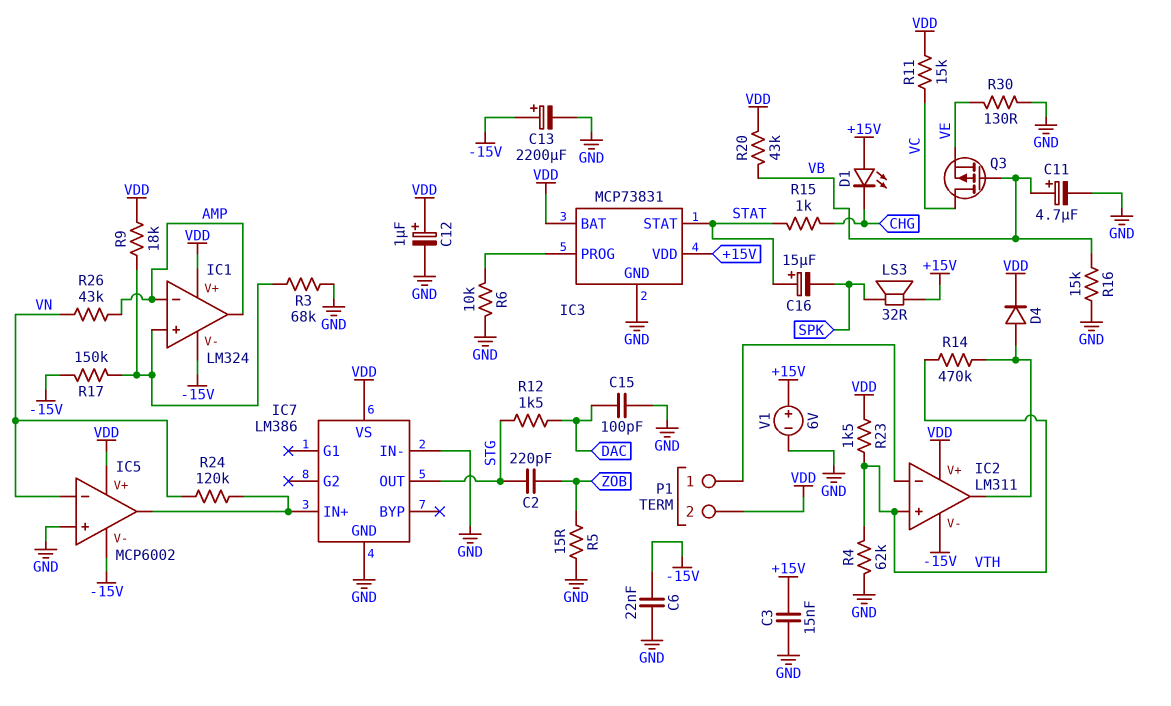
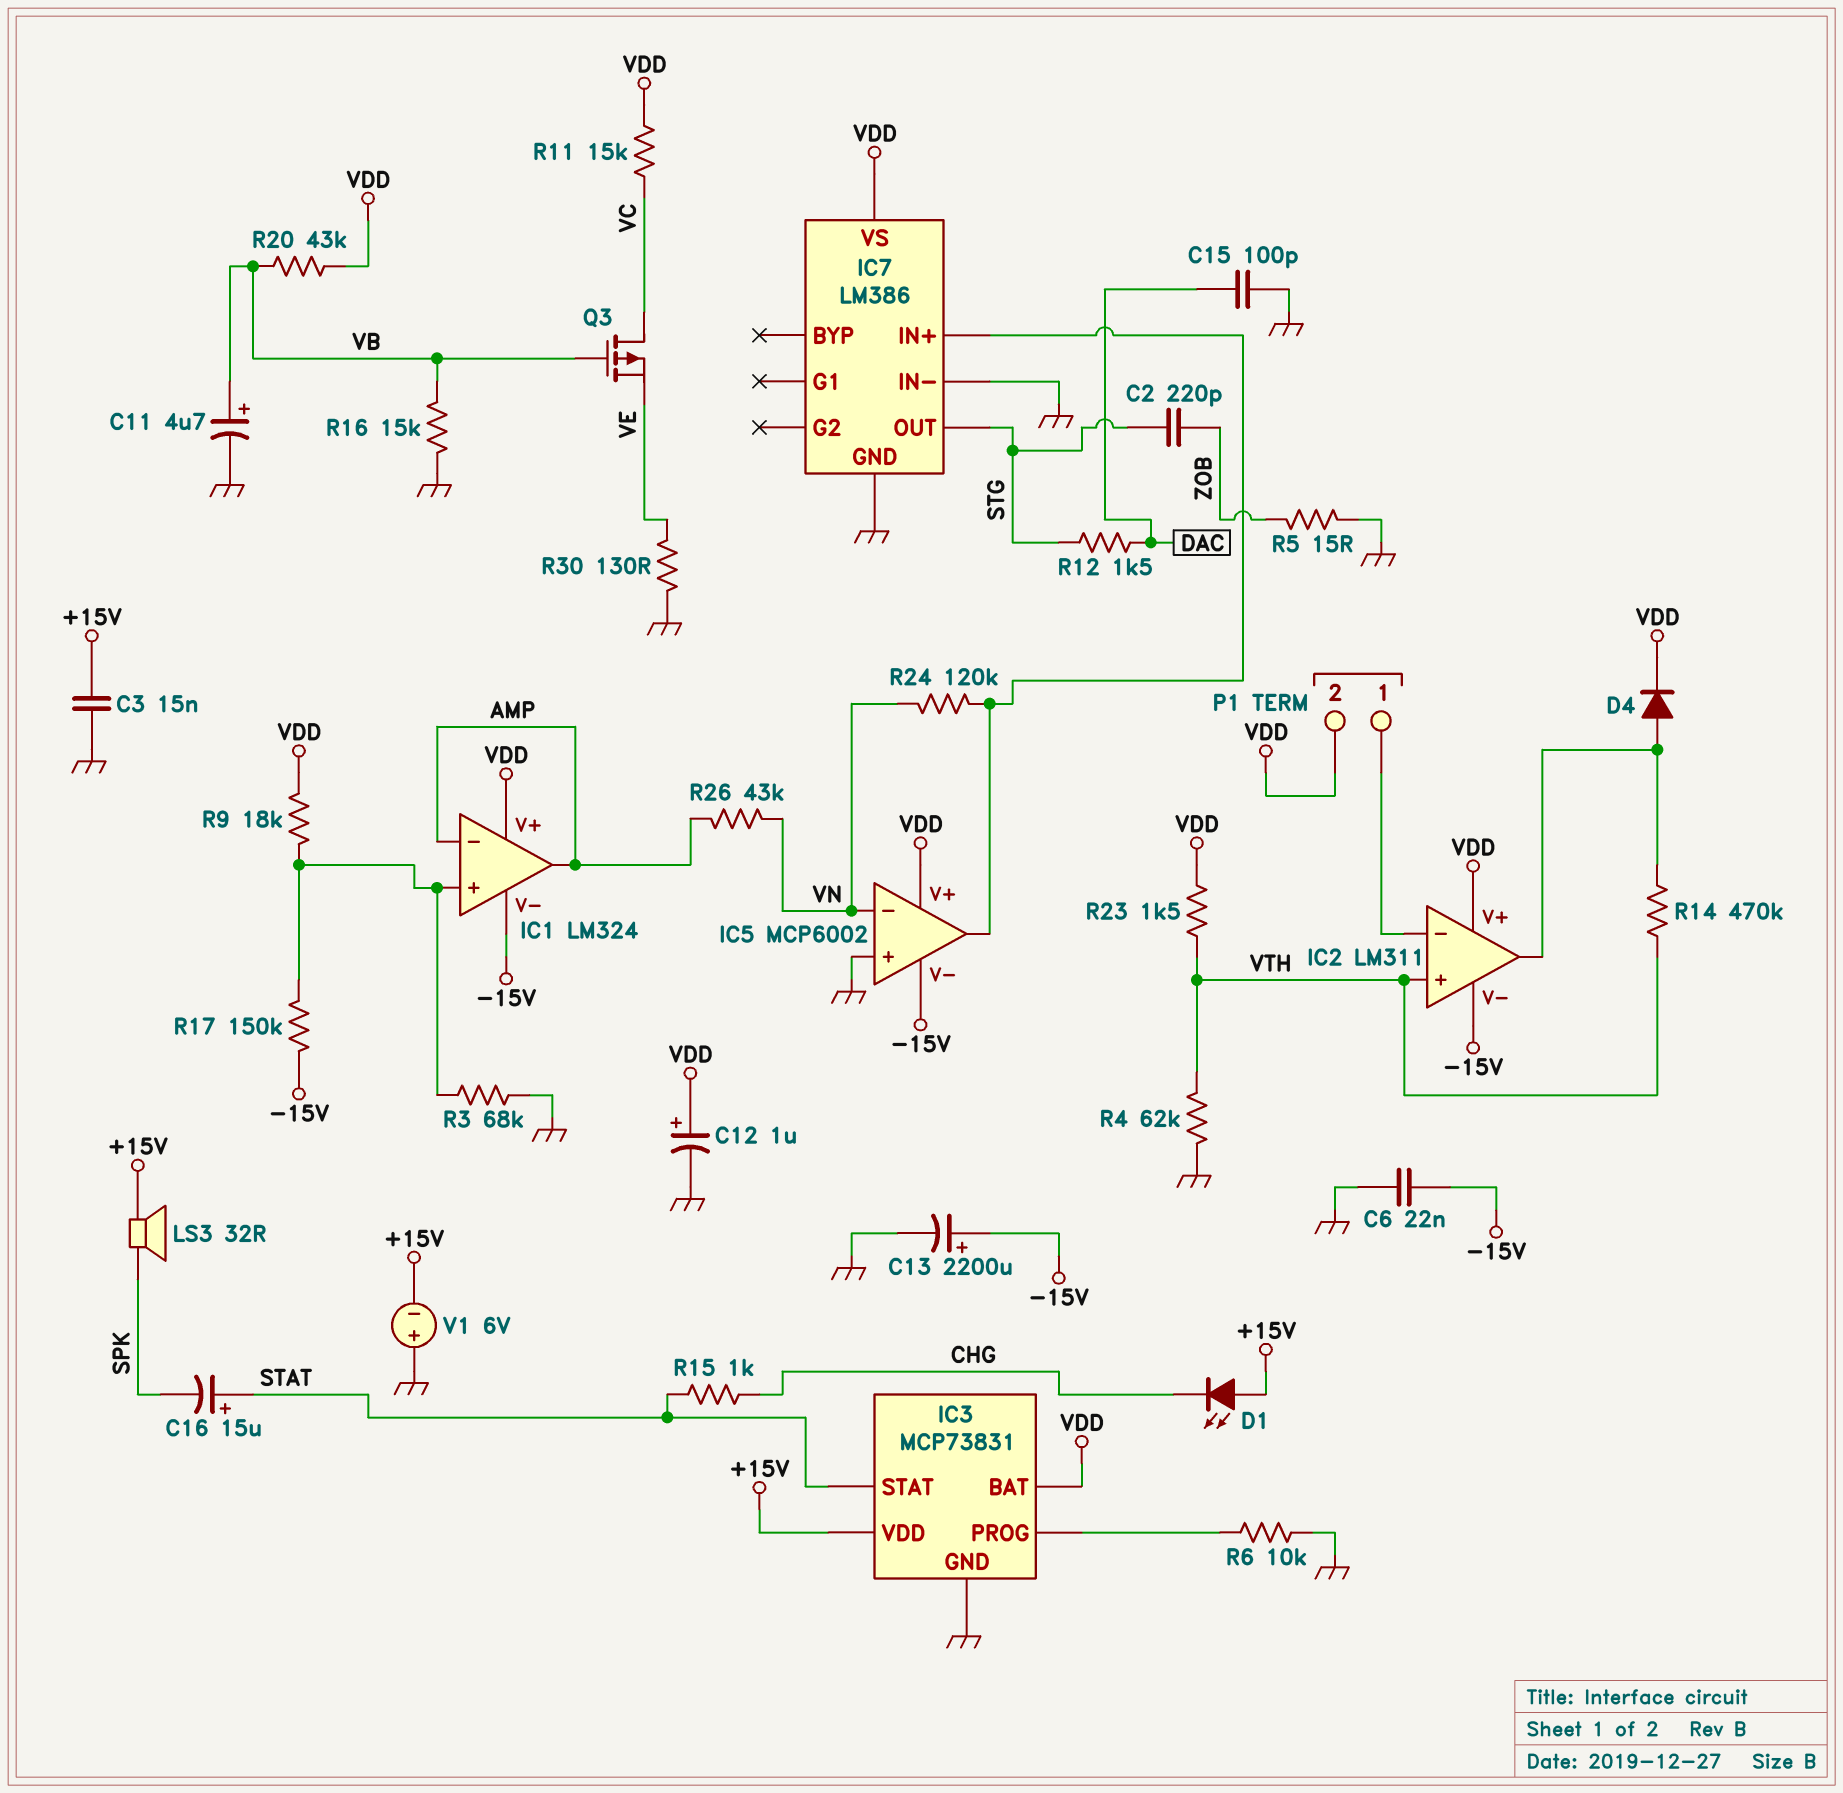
V1: 6V (plus +15V, minus GND) -> 6V (plus GND, minus +15V)

